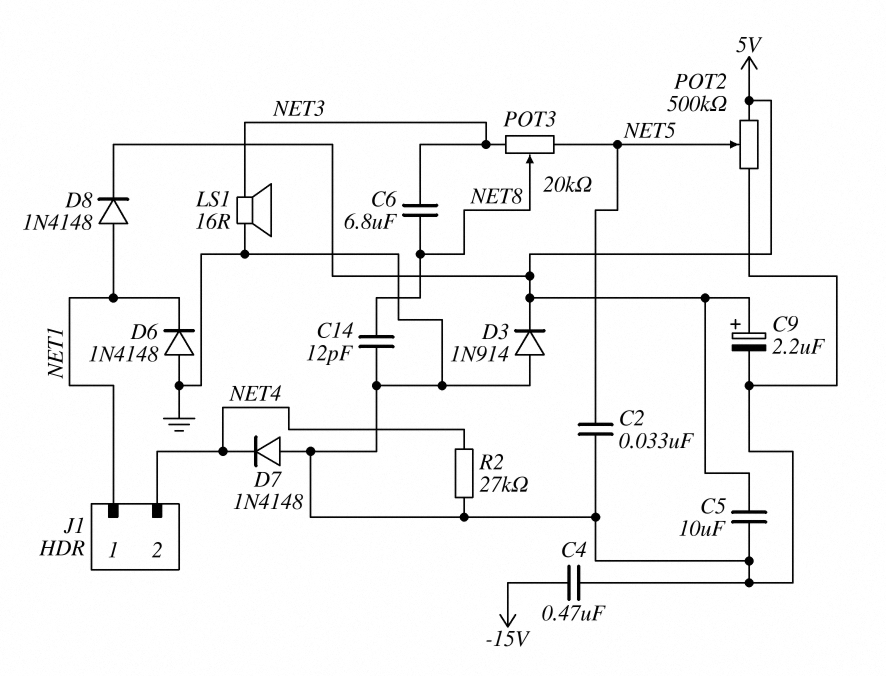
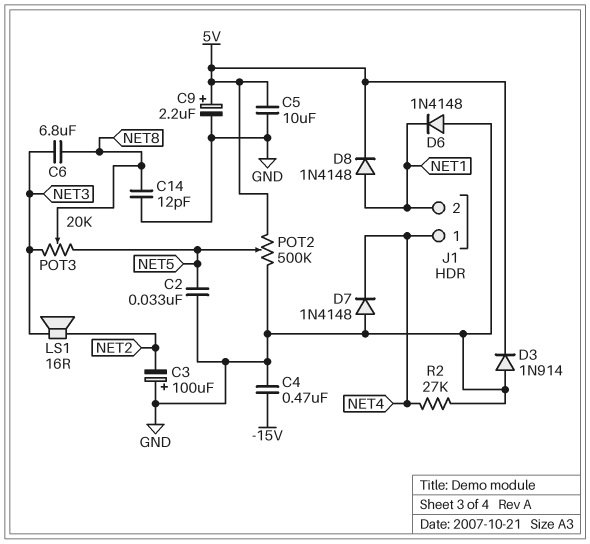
C3: none -> 100uF (plus GND, minus NET2)
J1 pin 1: NET1 -> NET4
J1 pin 2: NET4 -> NET1
LS1: speaker 16R (GND, NET3) -> speaker 16R (NET2, NET3)

